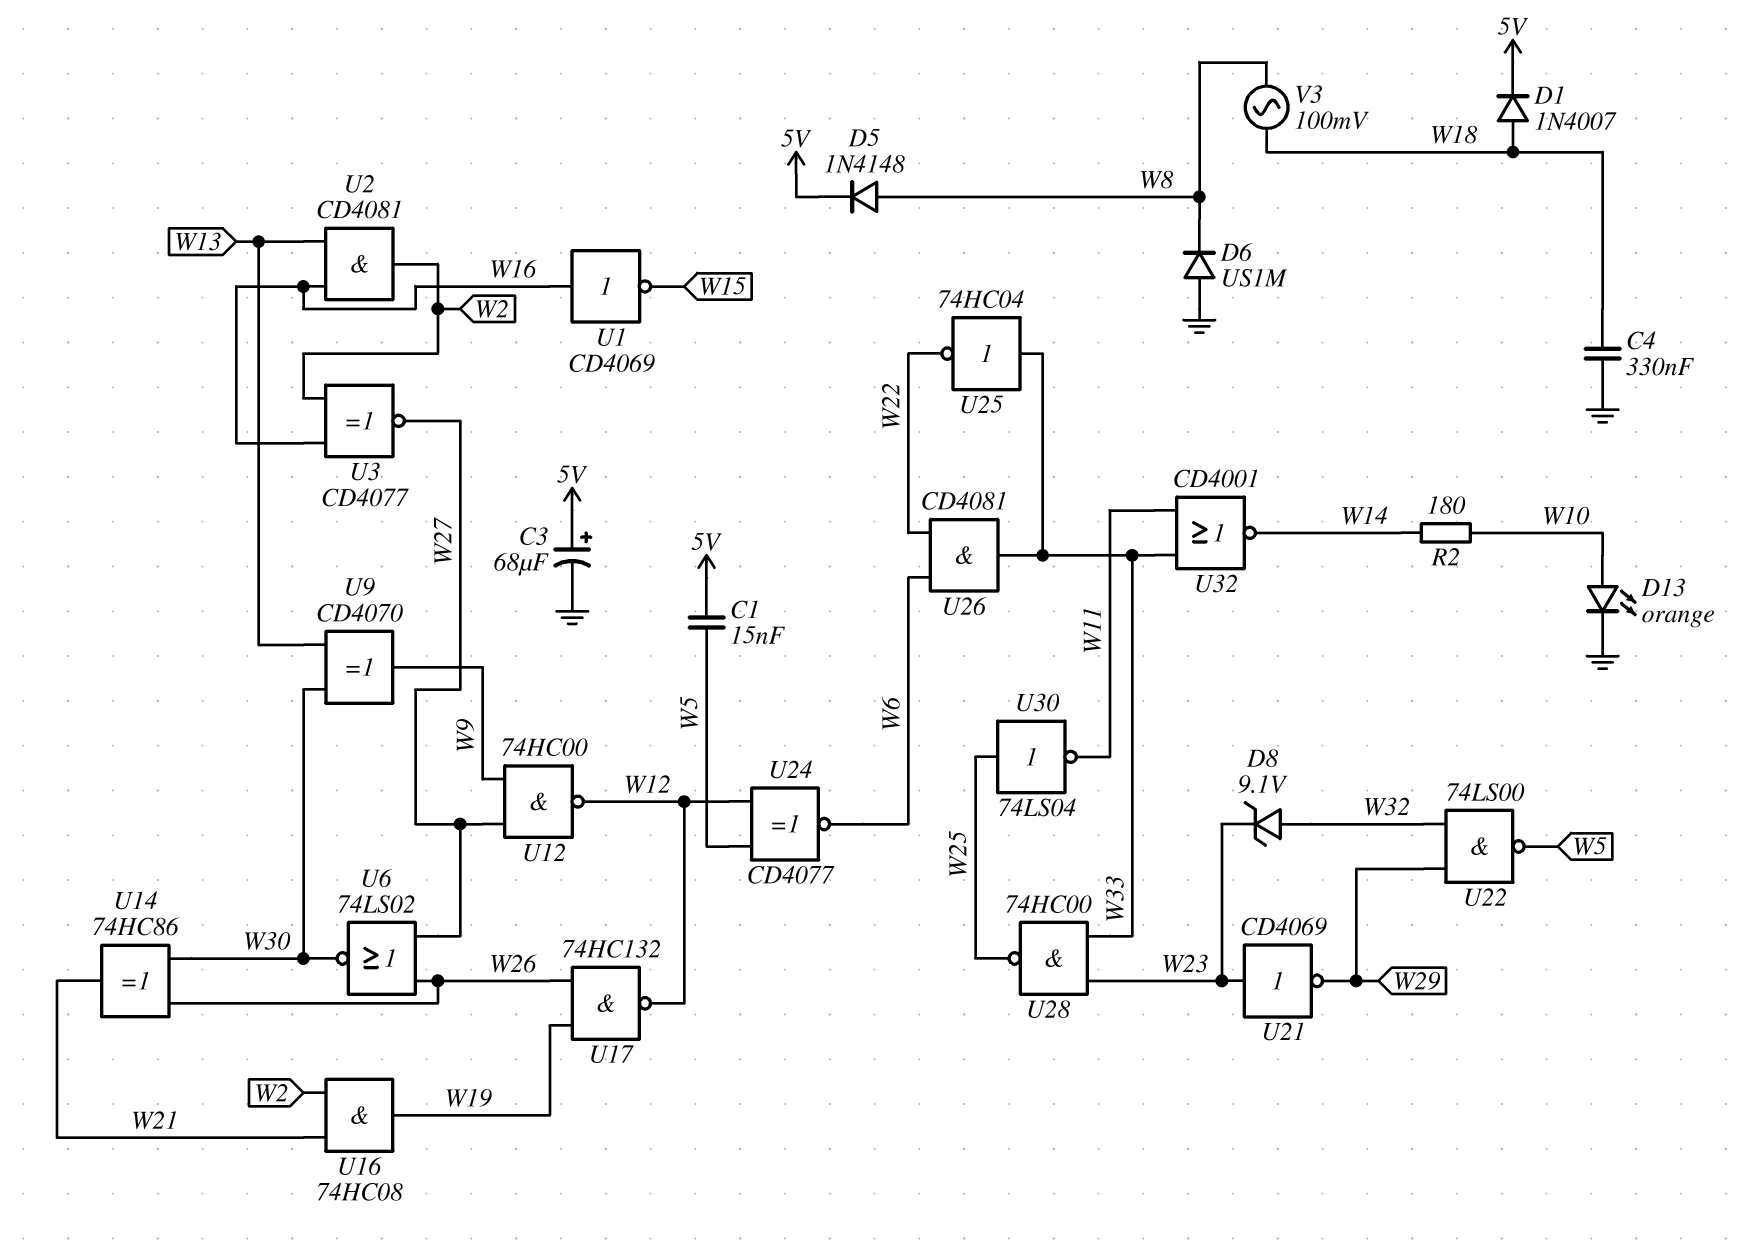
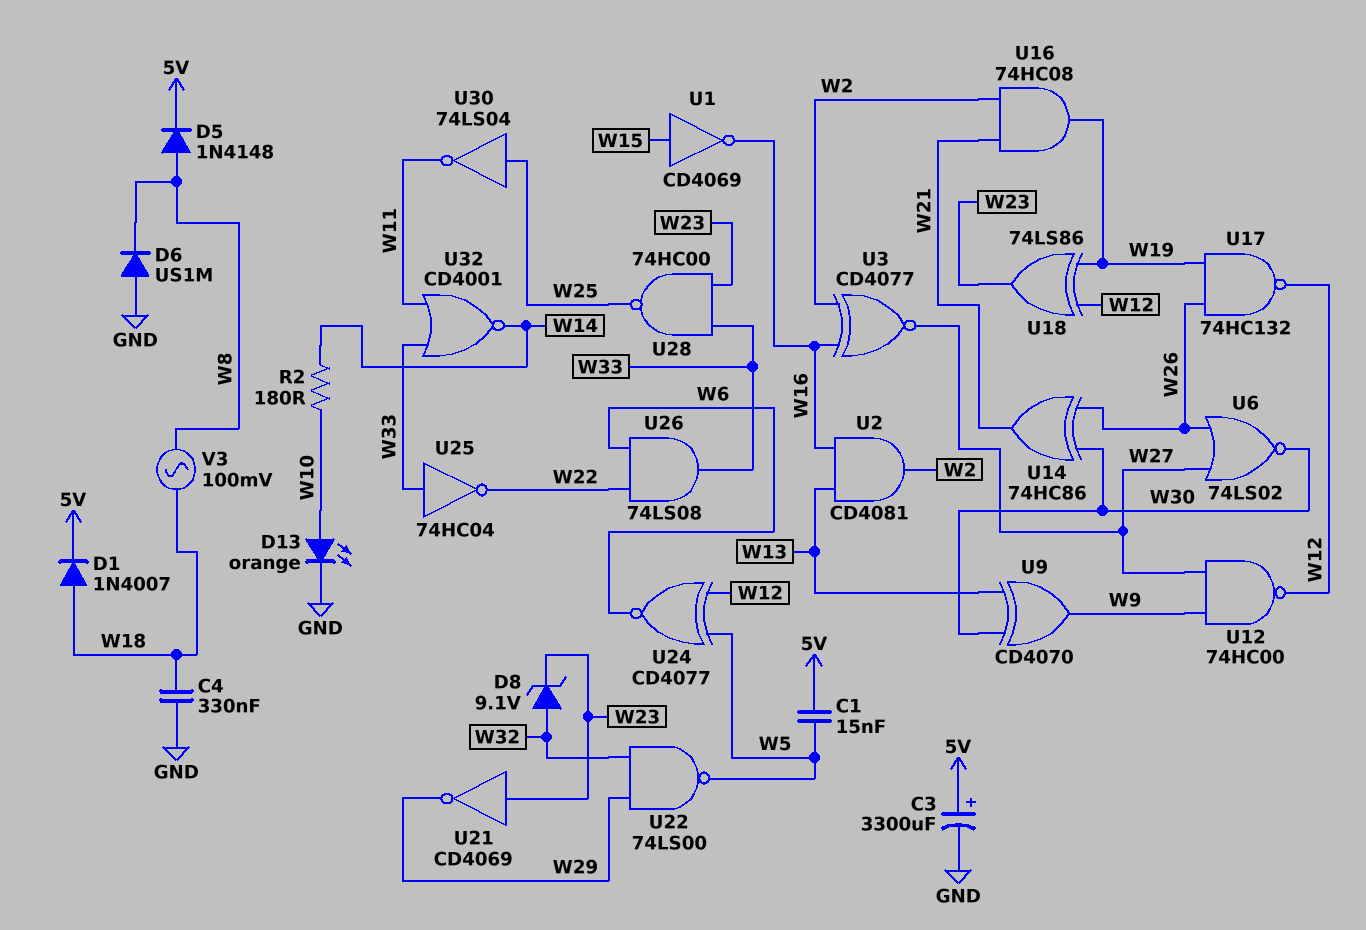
C3: 68uF (plus 5V, minus GND) -> 3300uF (plus 5V, minus GND)
U1: NOT CD4069 (in W16, out W15) -> NOT CD4069 (in W15, out W16)
U18: none -> XOR 74LS86 (in W12, in W19, out W23)
U26: AND CD4081 (in W6, in W22, out W33) -> AND 74LS08 (in W6, in W22, out W33)

